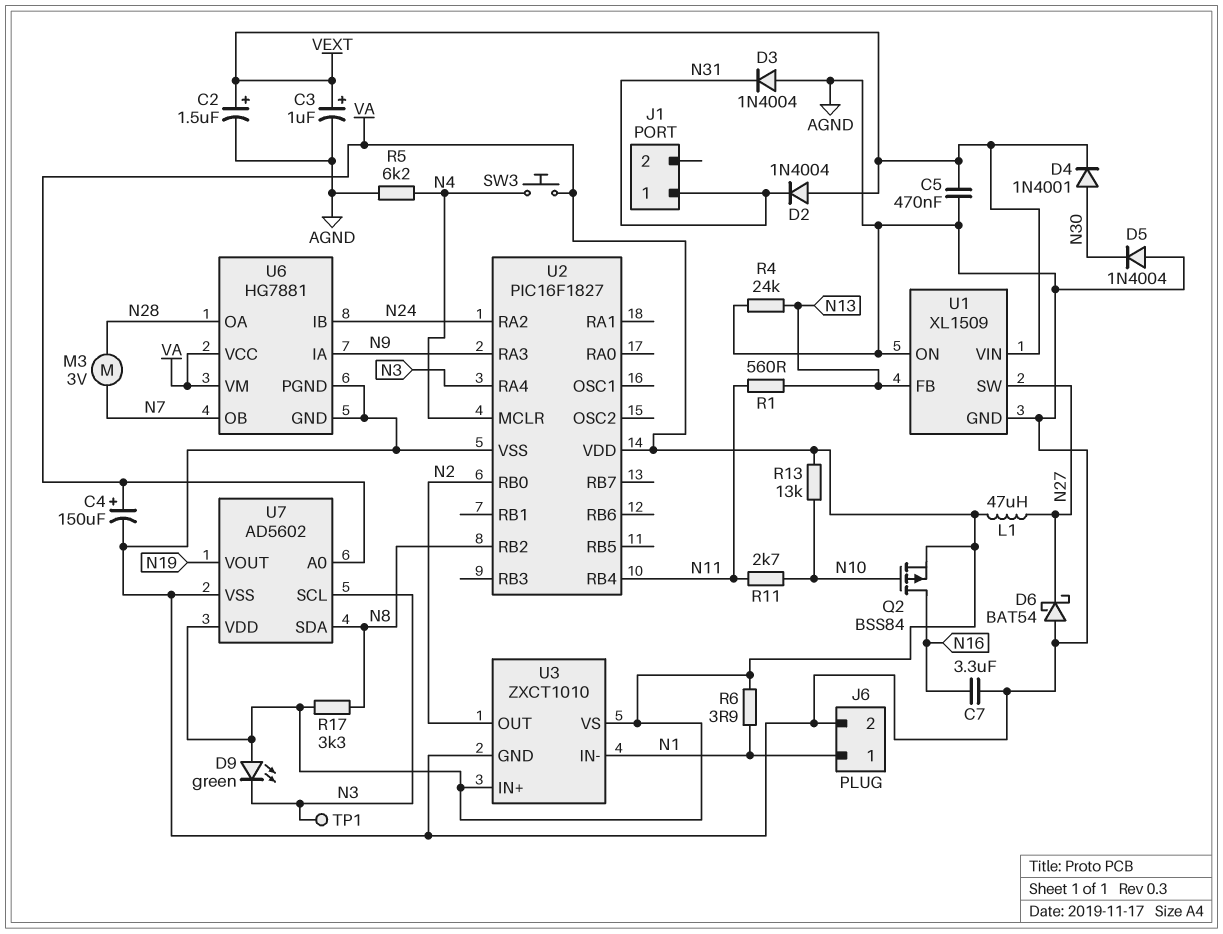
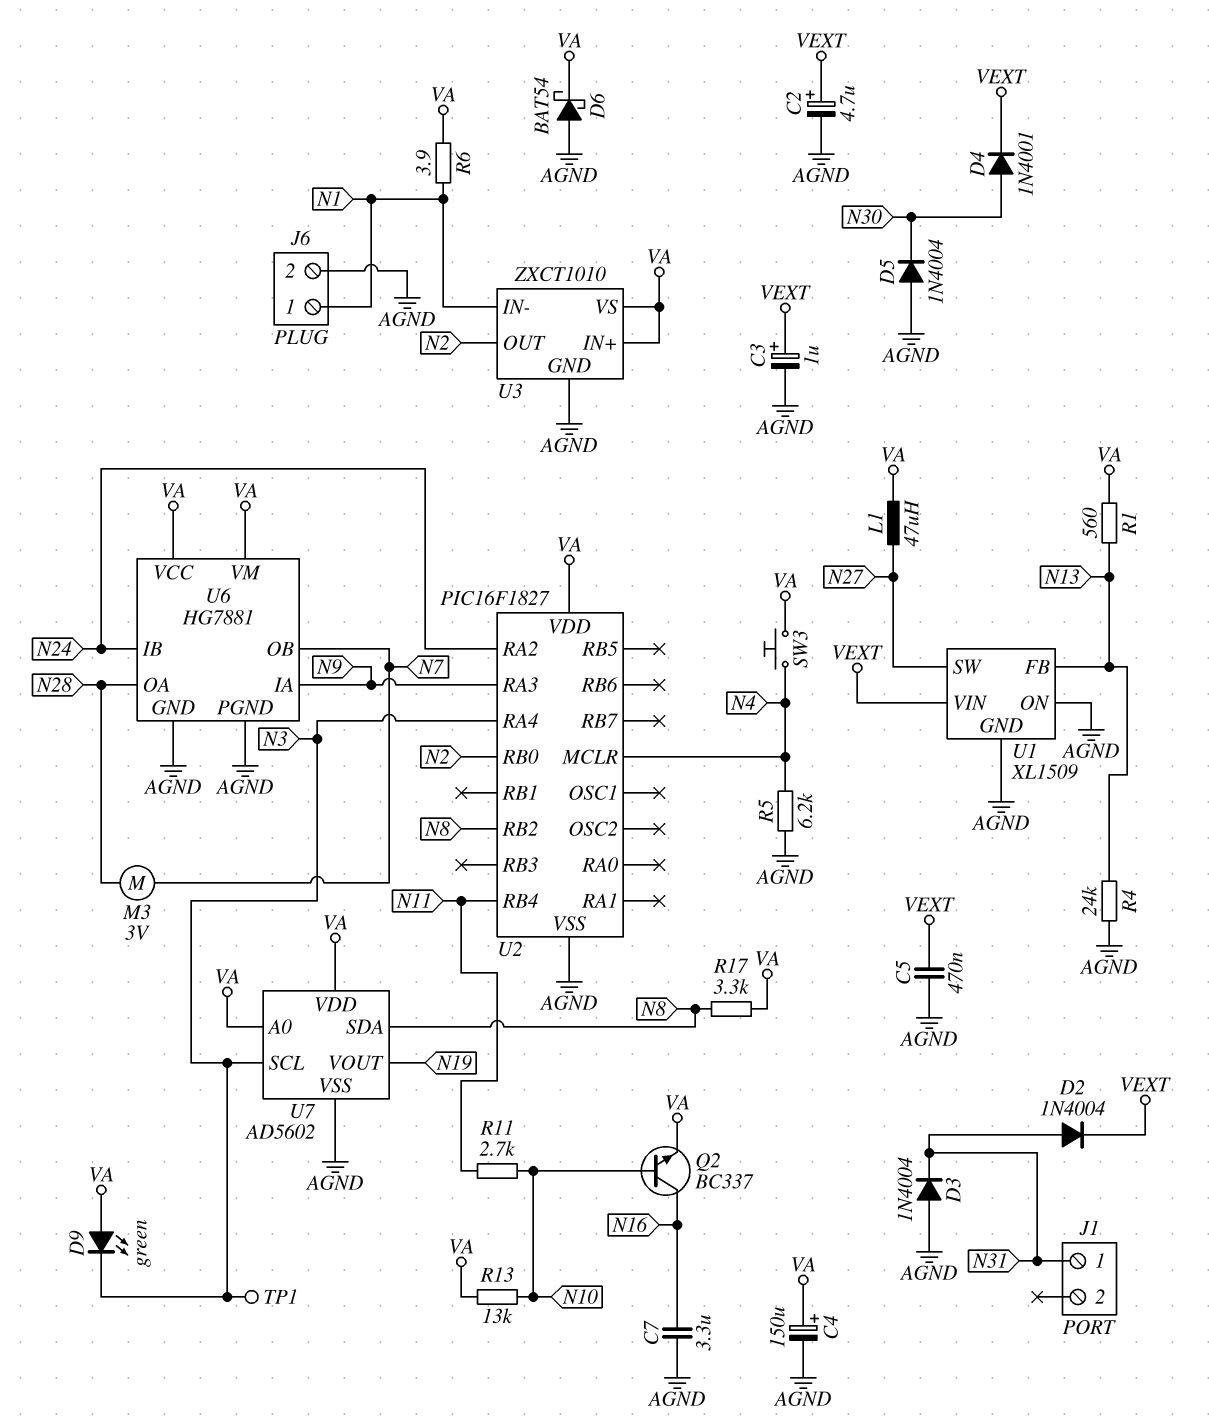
C2: 1.5uF (plus VEXT, minus AGND) -> 4.7uF (plus VEXT, minus AGND)
D2: diode 1N4004 (A VEXT, K N31) -> diode 1N4004 (A N31, K VEXT)
D6: schottky BAT54 (A AGND, K N27) -> schottky BAT54 (A AGND, K VA)
Q2: PMOS BSS84 (G N10, D N16, S VA) -> NPN BC337 (B N10, C N16, E VA)
R1: 560 (N11, N13) -> 560 (N13, VA)

